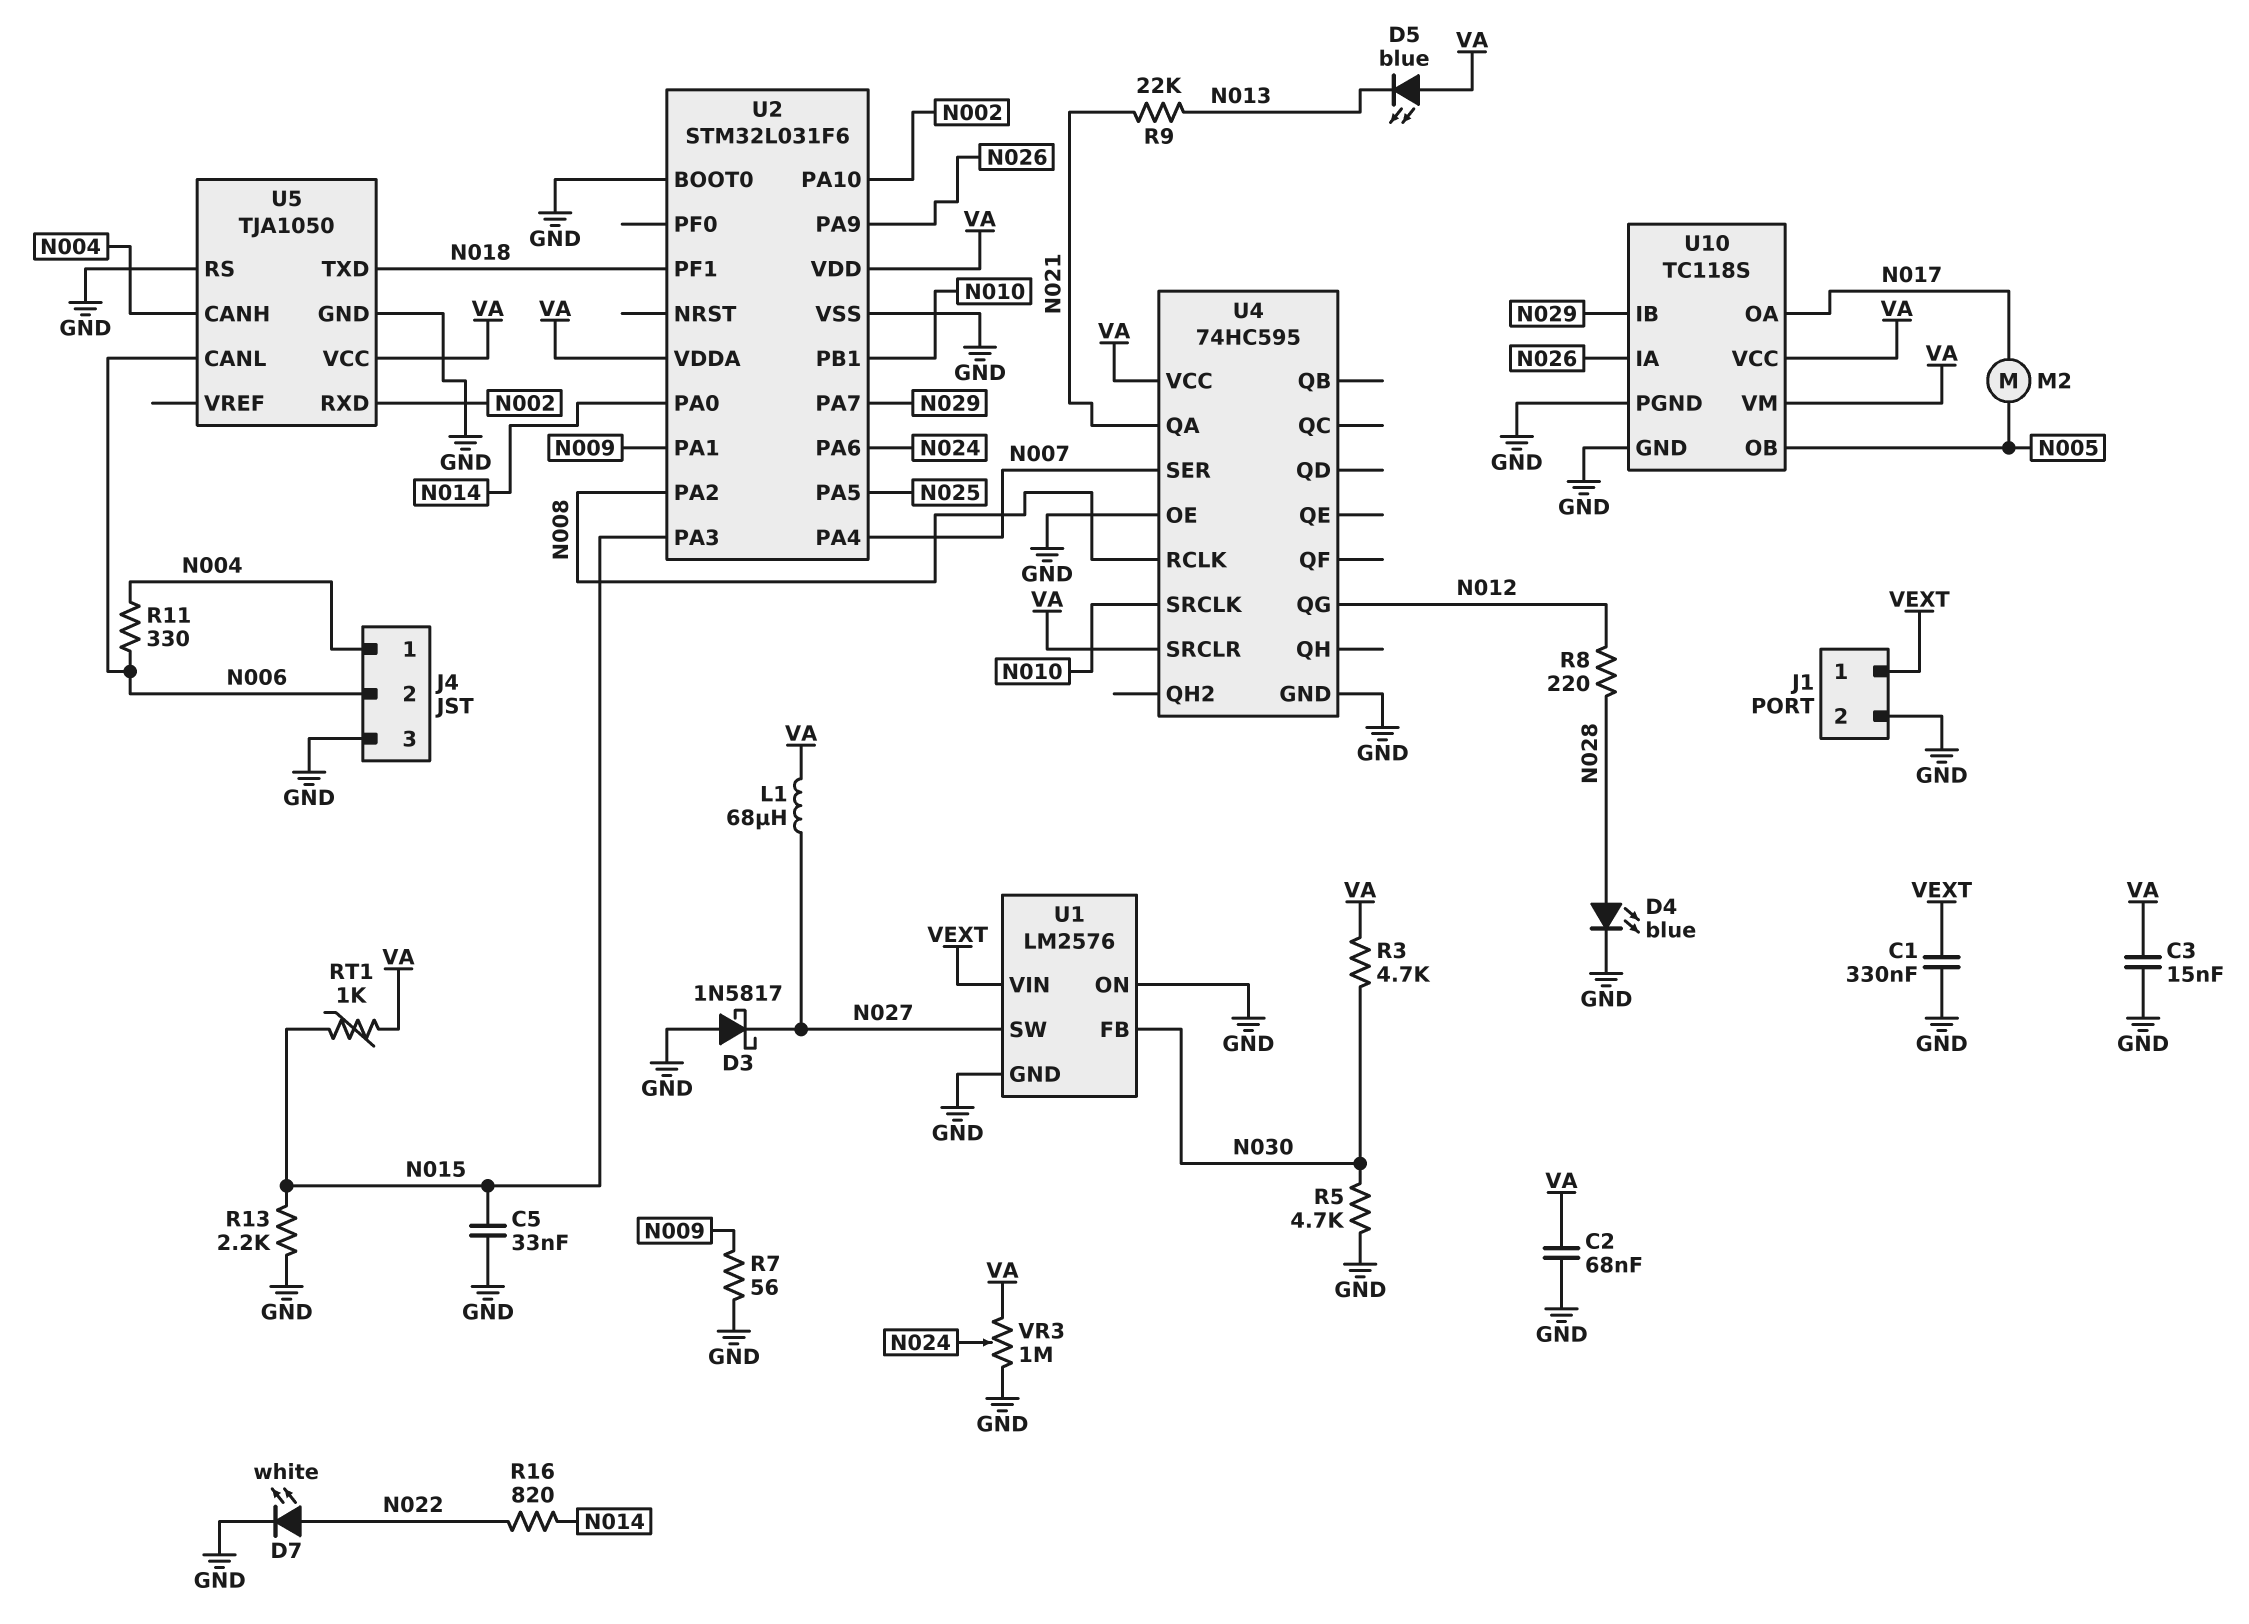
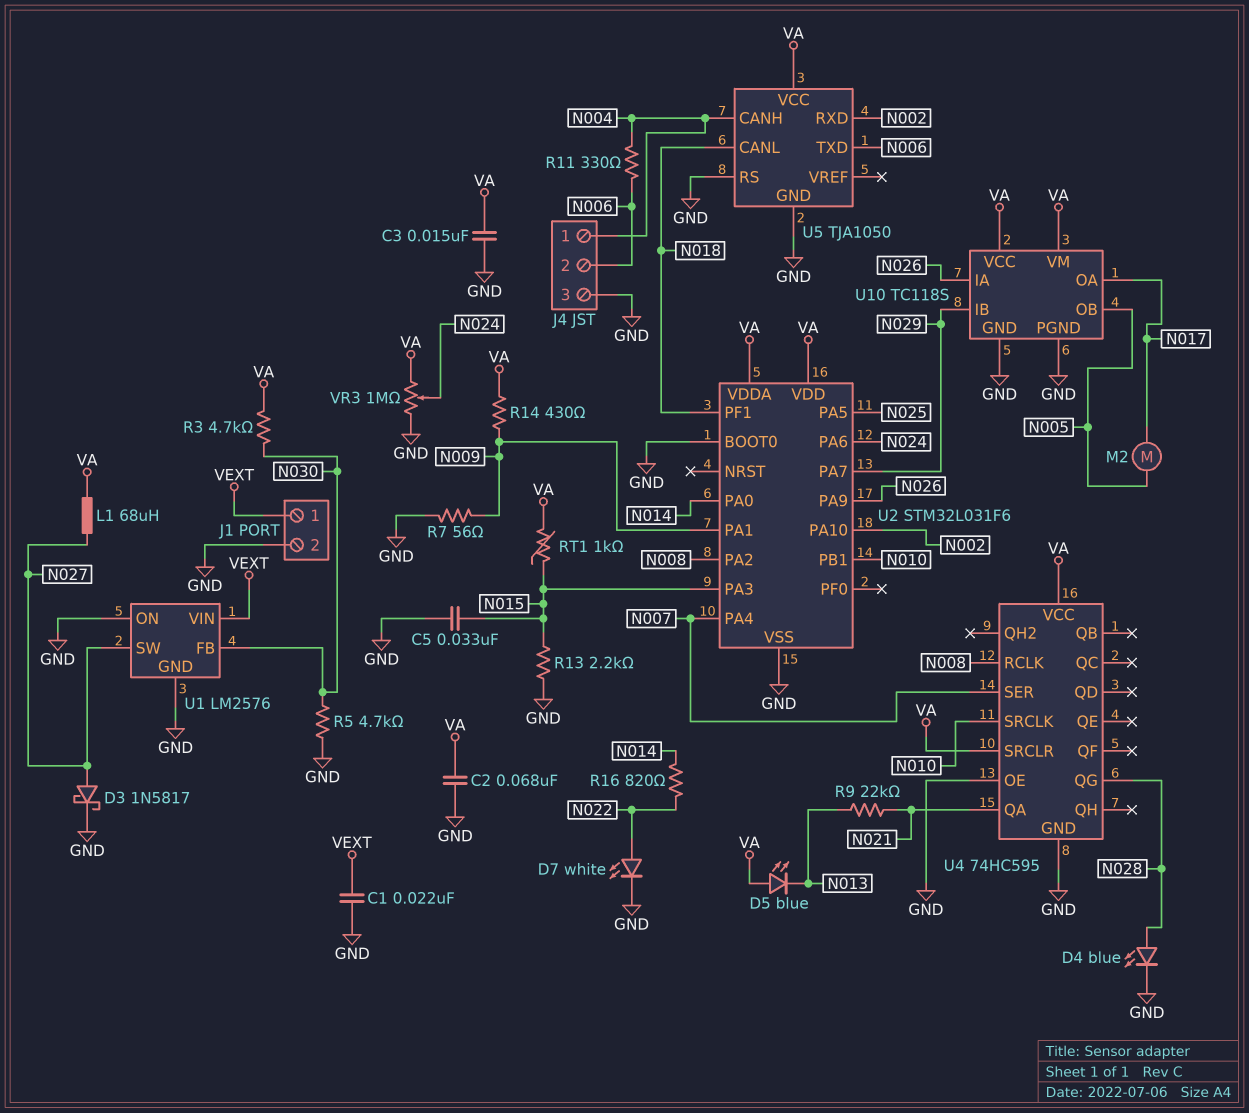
C1: 330nF (GND, VEXT) -> 22nF (GND, VEXT)
D3: schottky 1N5817 (A GND, K N027) -> schottky 1N5817 (A N027, K GND)
R8: 220 (N012, N028) -> none
R14: none -> 430 (N009, VA)
U4 pin QG: N012 -> N028
U5 pin CANL: N006 -> N018
U5 pin TXD: N018 -> N006

